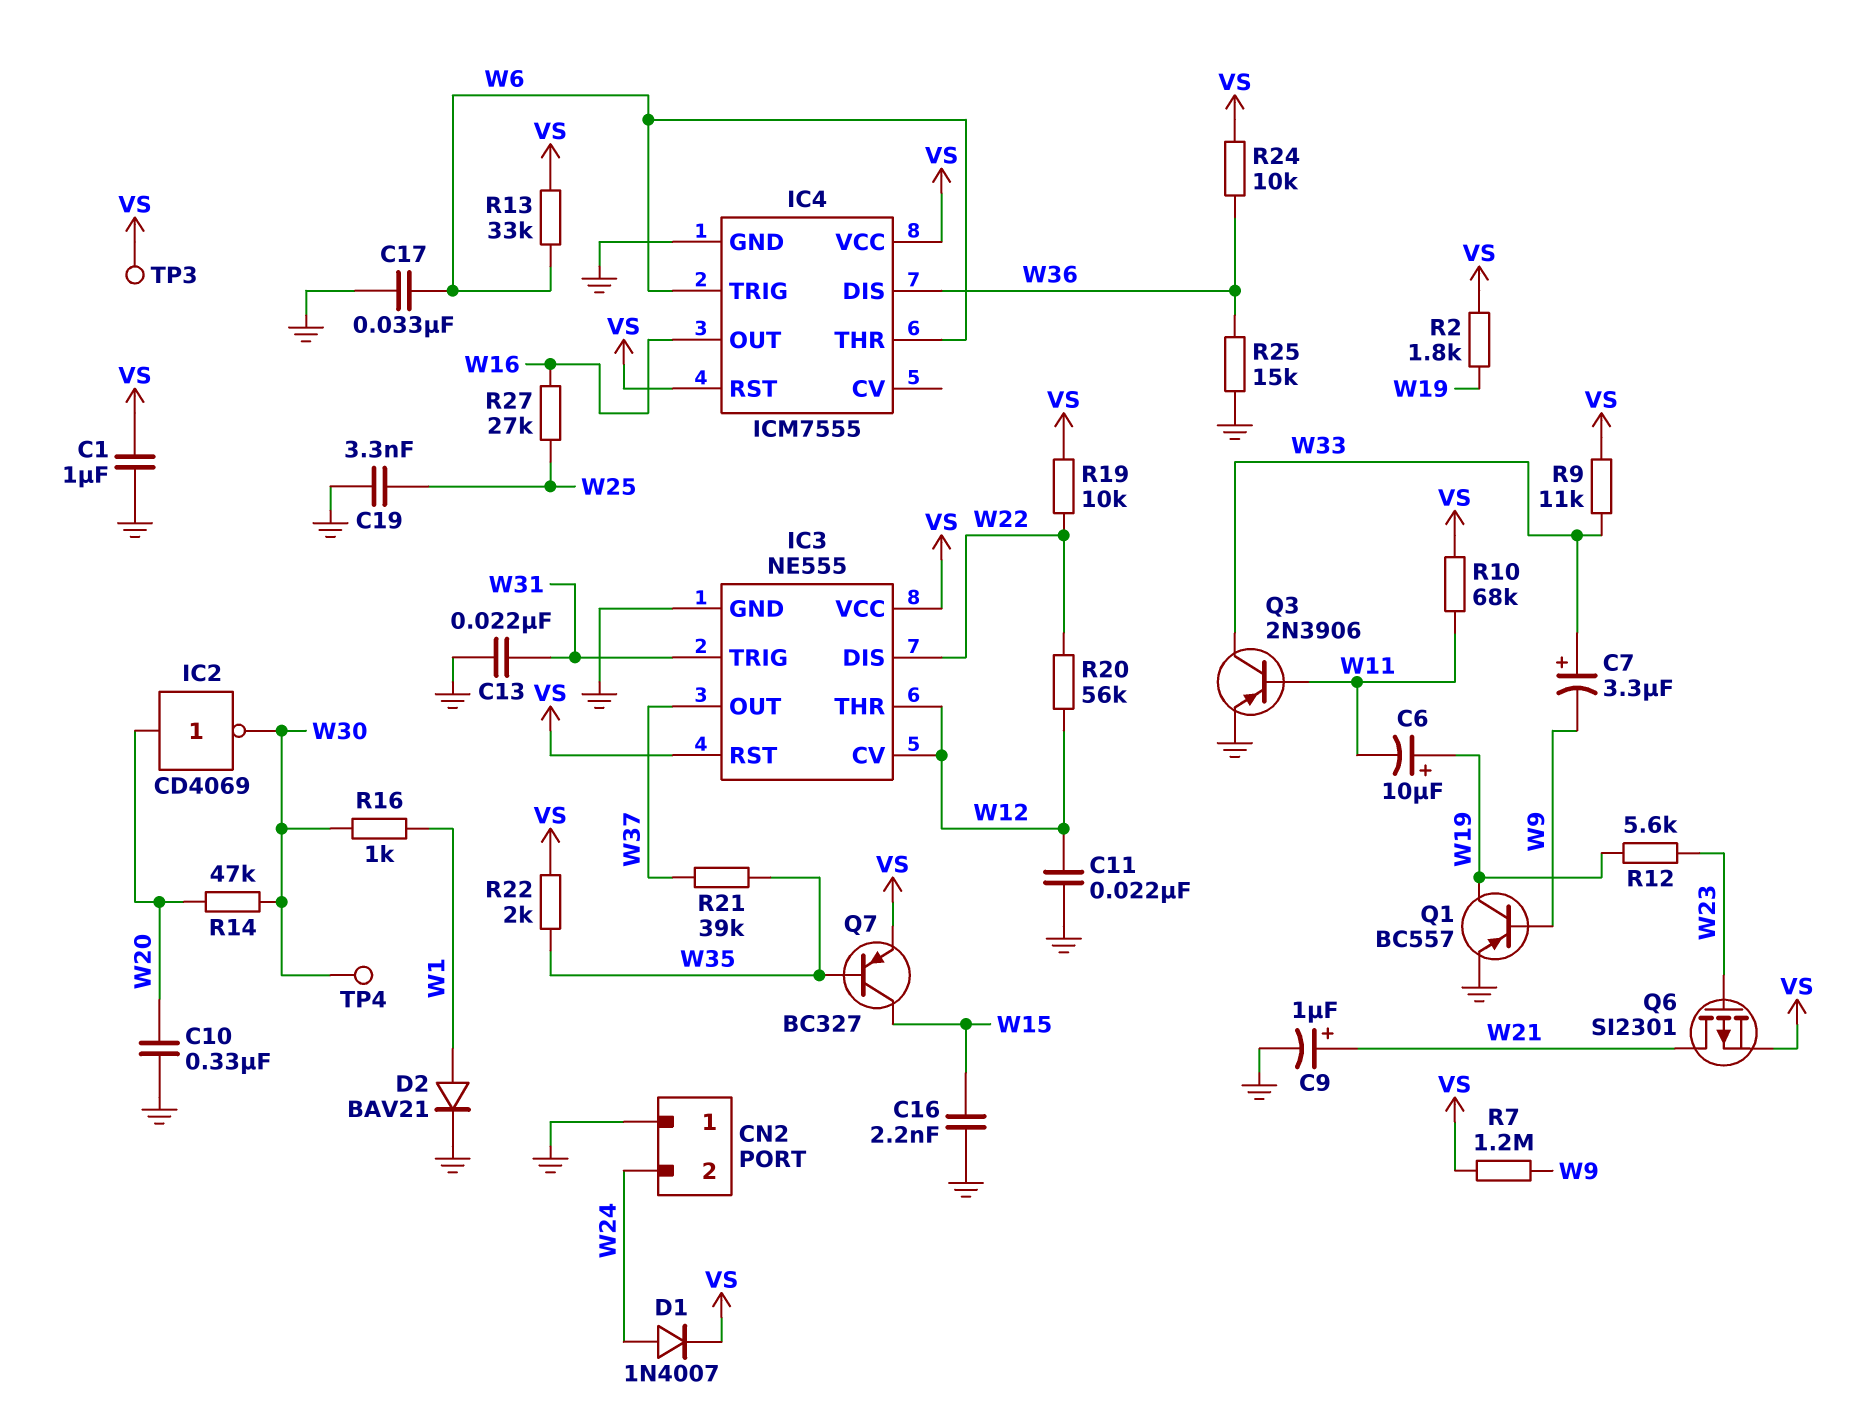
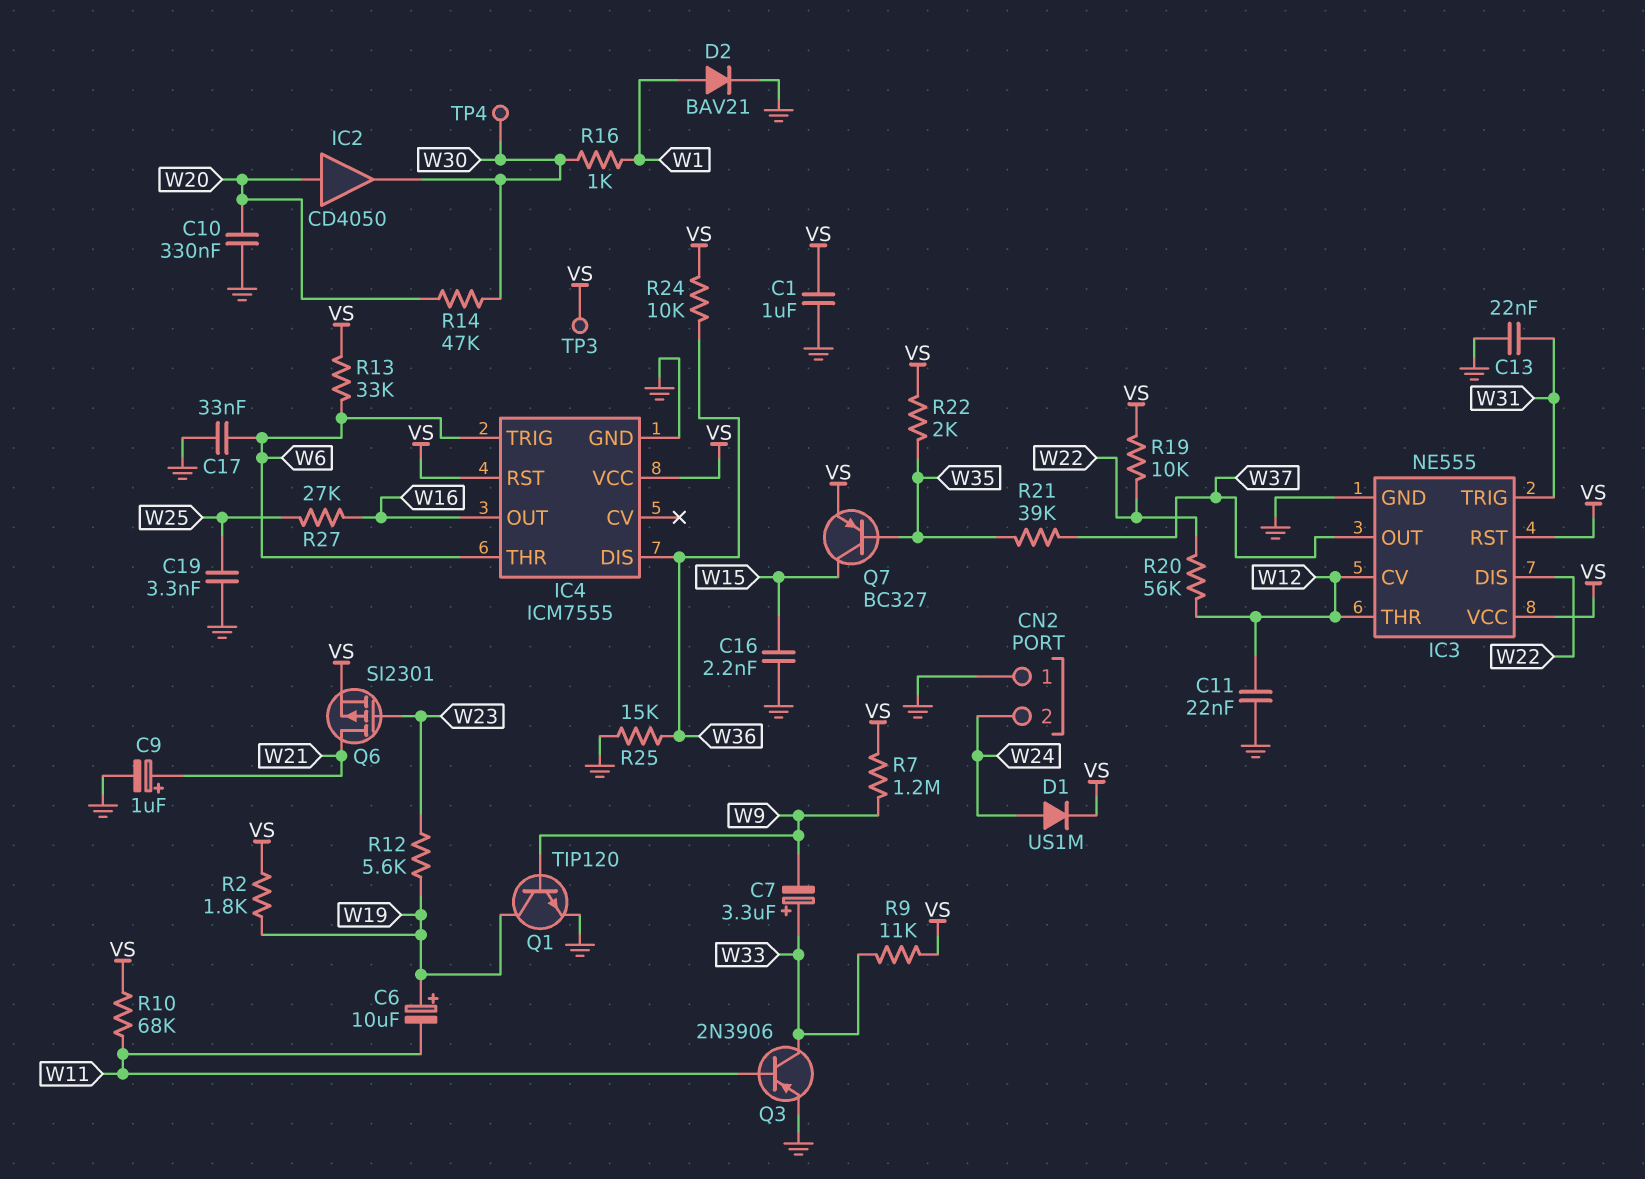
D1: diode 1N4007 (A W24, K VS) -> diode US1M (A W24, K VS)
IC2: NOT CD4069 (in W20, out W30) -> buffer CD4050 (in W20, out W30)
Q1: PNP BC557 (B W9, C W19, E GND) -> NPN TIP120 (B W9, C W19, E GND)

